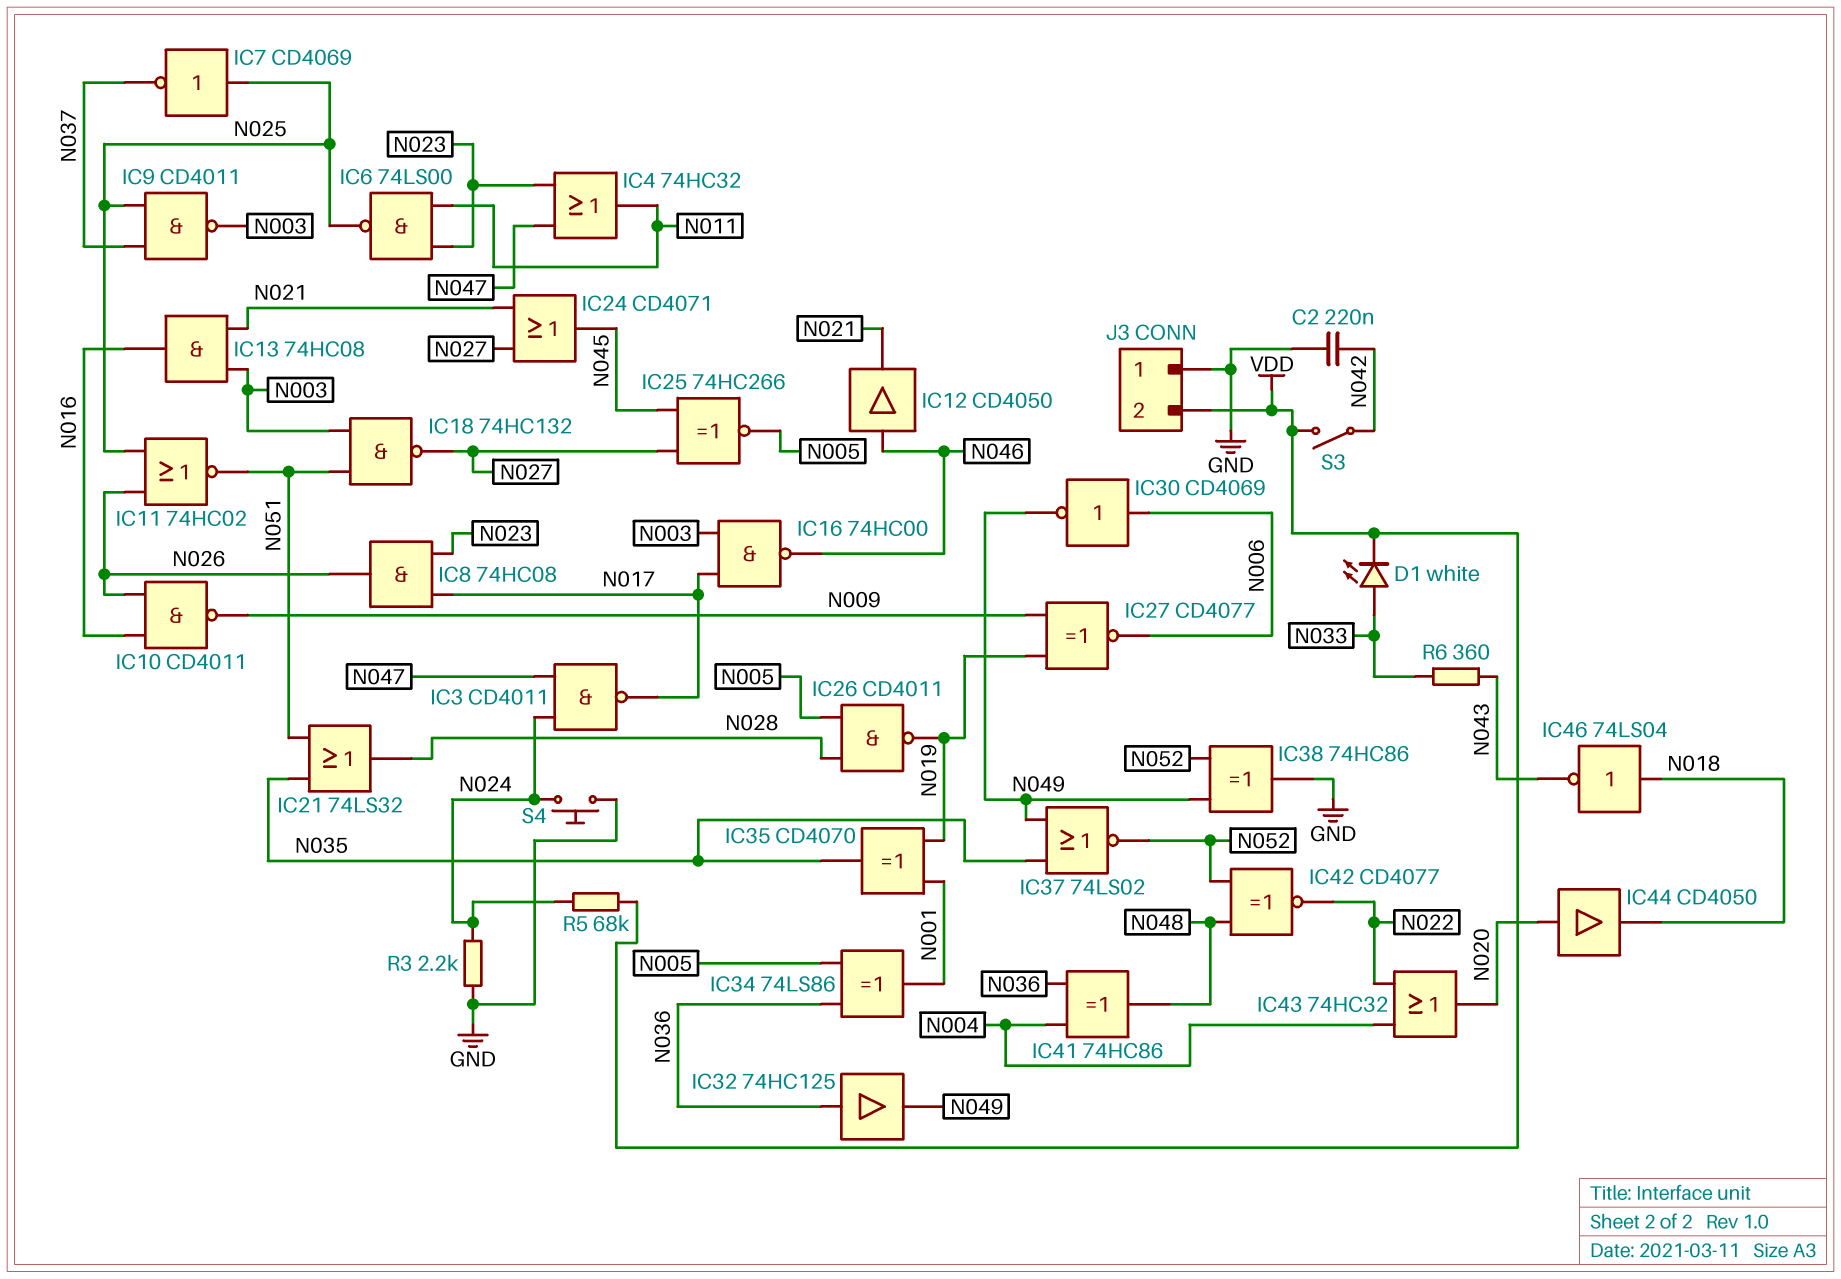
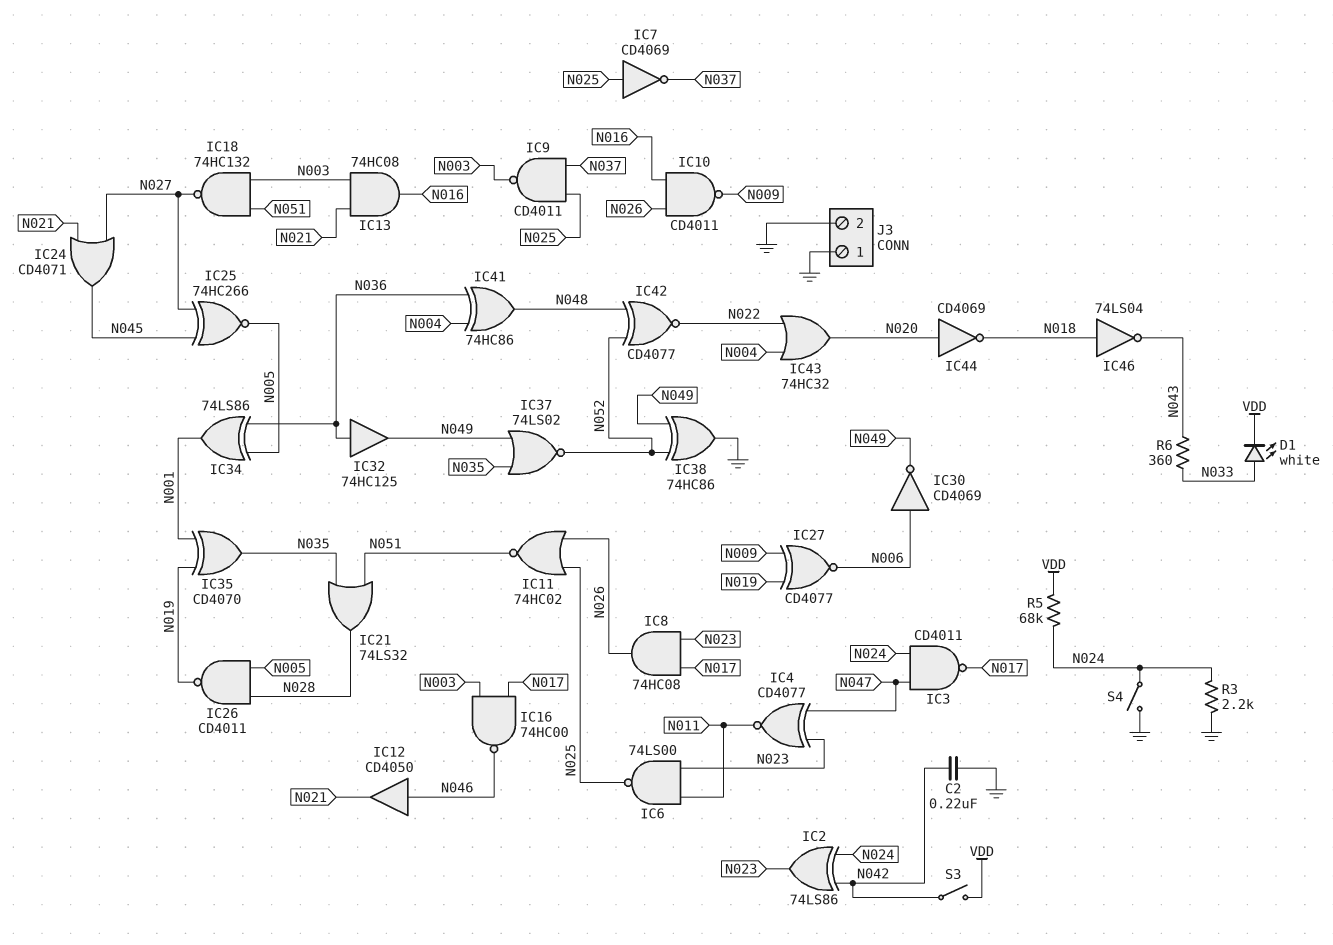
IC2: none -> XOR 74LS86 (in N024, in N042, out N023)
IC4: OR 74HC32 (in N023, in N047, out N011) -> XNOR CD4077 (in N023, in N047, out N011)
IC44: buffer CD4050 (in N020, out N018) -> NOT CD4069 (in N020, out N018)
J3 pin 2: VDD -> GND
S4: button (GND, N024) -> switch (GND, N024)

